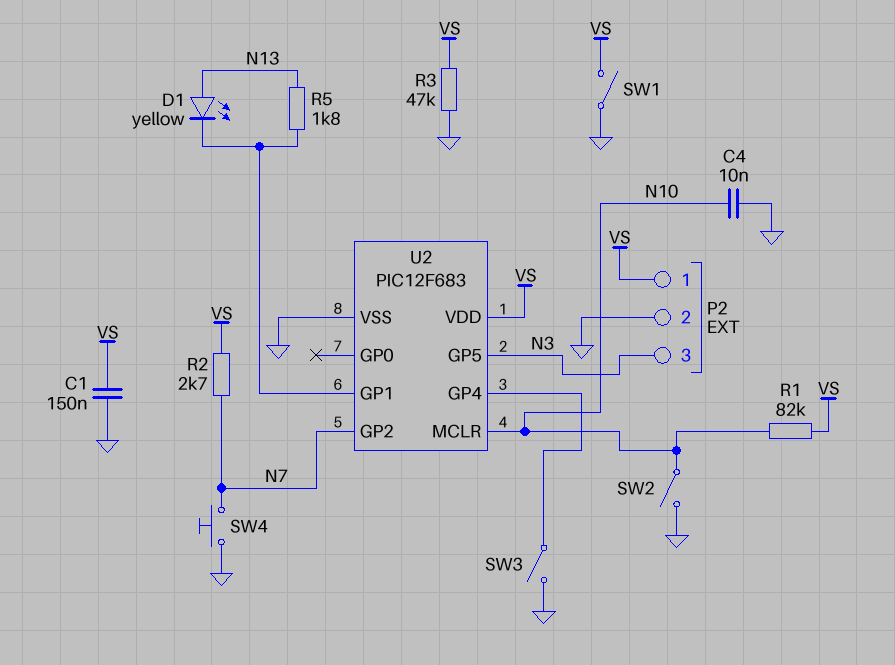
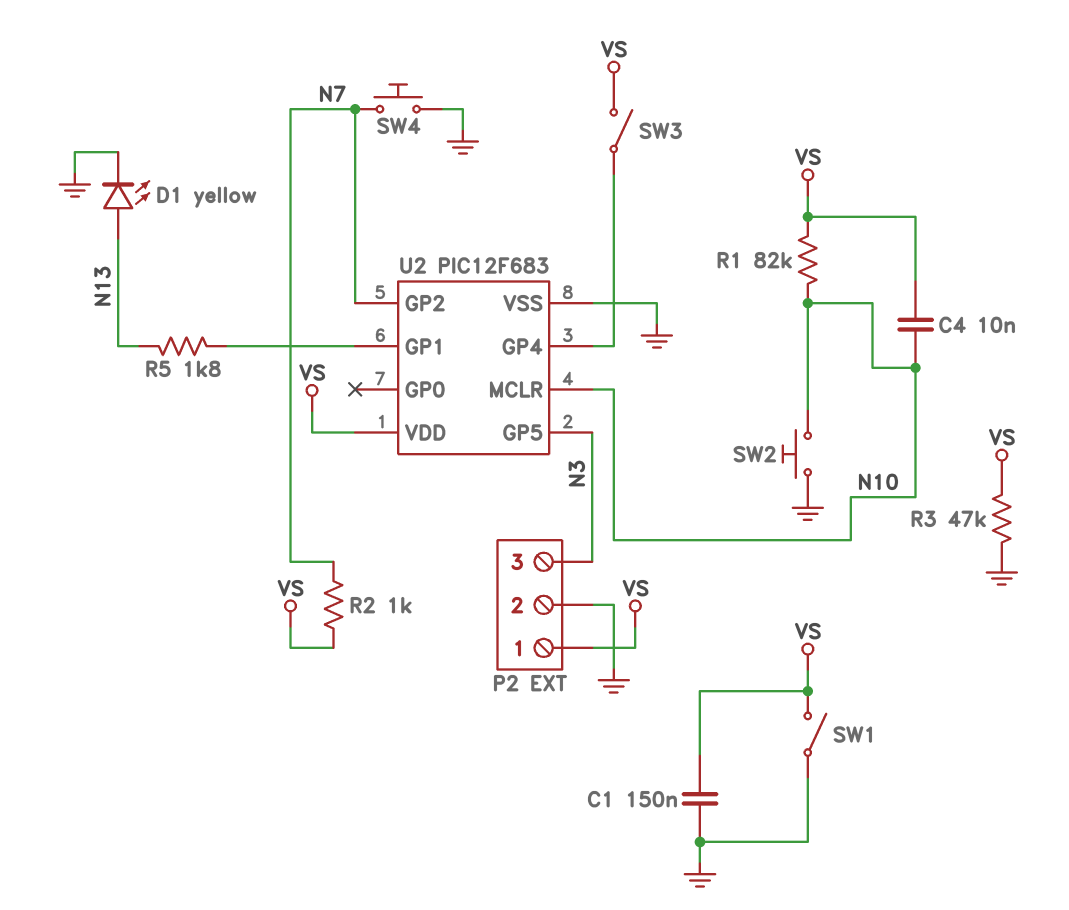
C4: 10nF (GND, N10) -> 10nF (N10, VS)
D1: LED yellow (A N13, K U2/GP1) -> LED yellow (A N13, K GND)
R2: 2.7k (N7, VS) -> 1k (N7, VS)
SW2: switch (GND, N10) -> button (GND, N10)
SW3: switch (GND, U2/GP4) -> switch (U2/GP4, VS)

